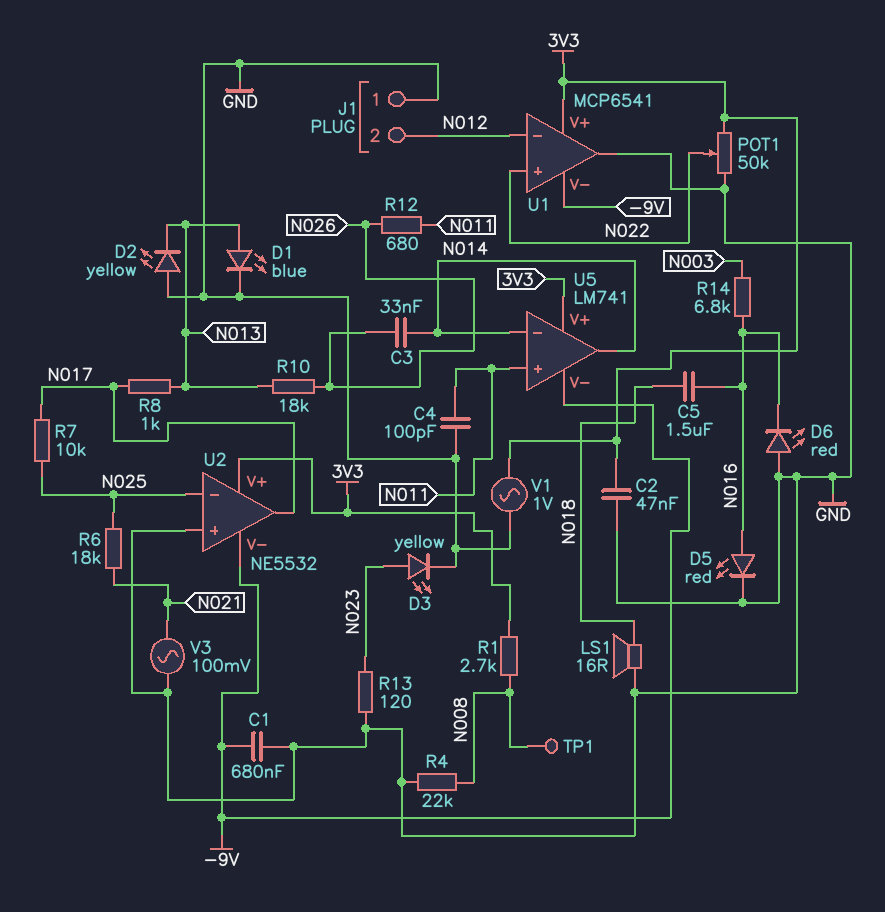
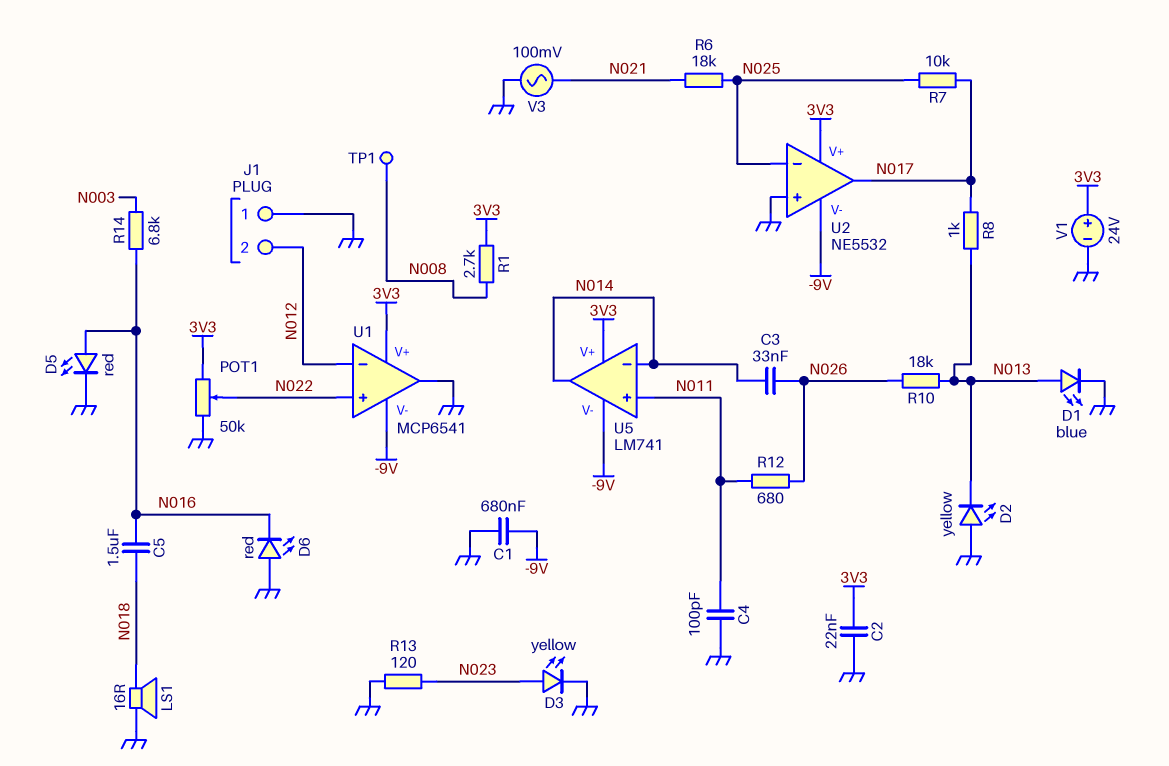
C2: 47nF (3V3, GND) -> 22nF (3V3, GND)
R4: 22k (GND, N008) -> none
V1: AC 1V (3V3, GND) -> 24V (plus 3V3, minus GND)

